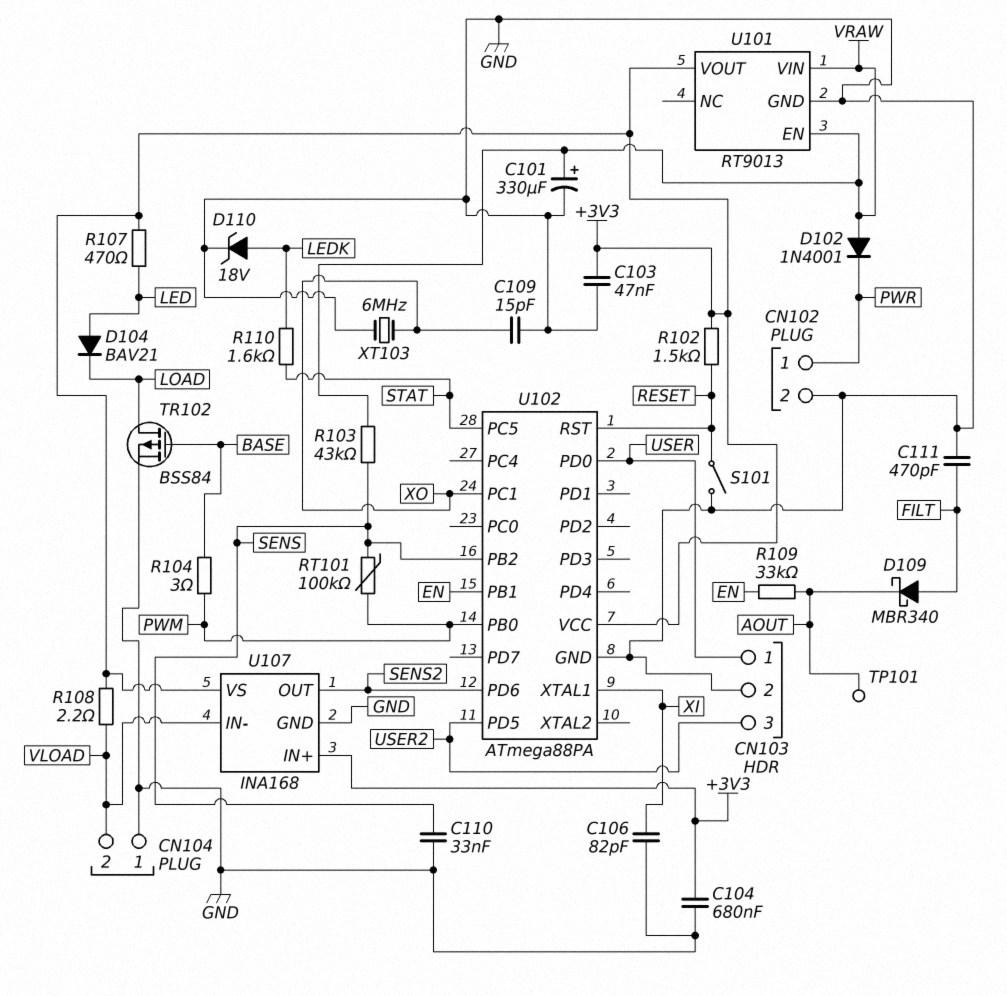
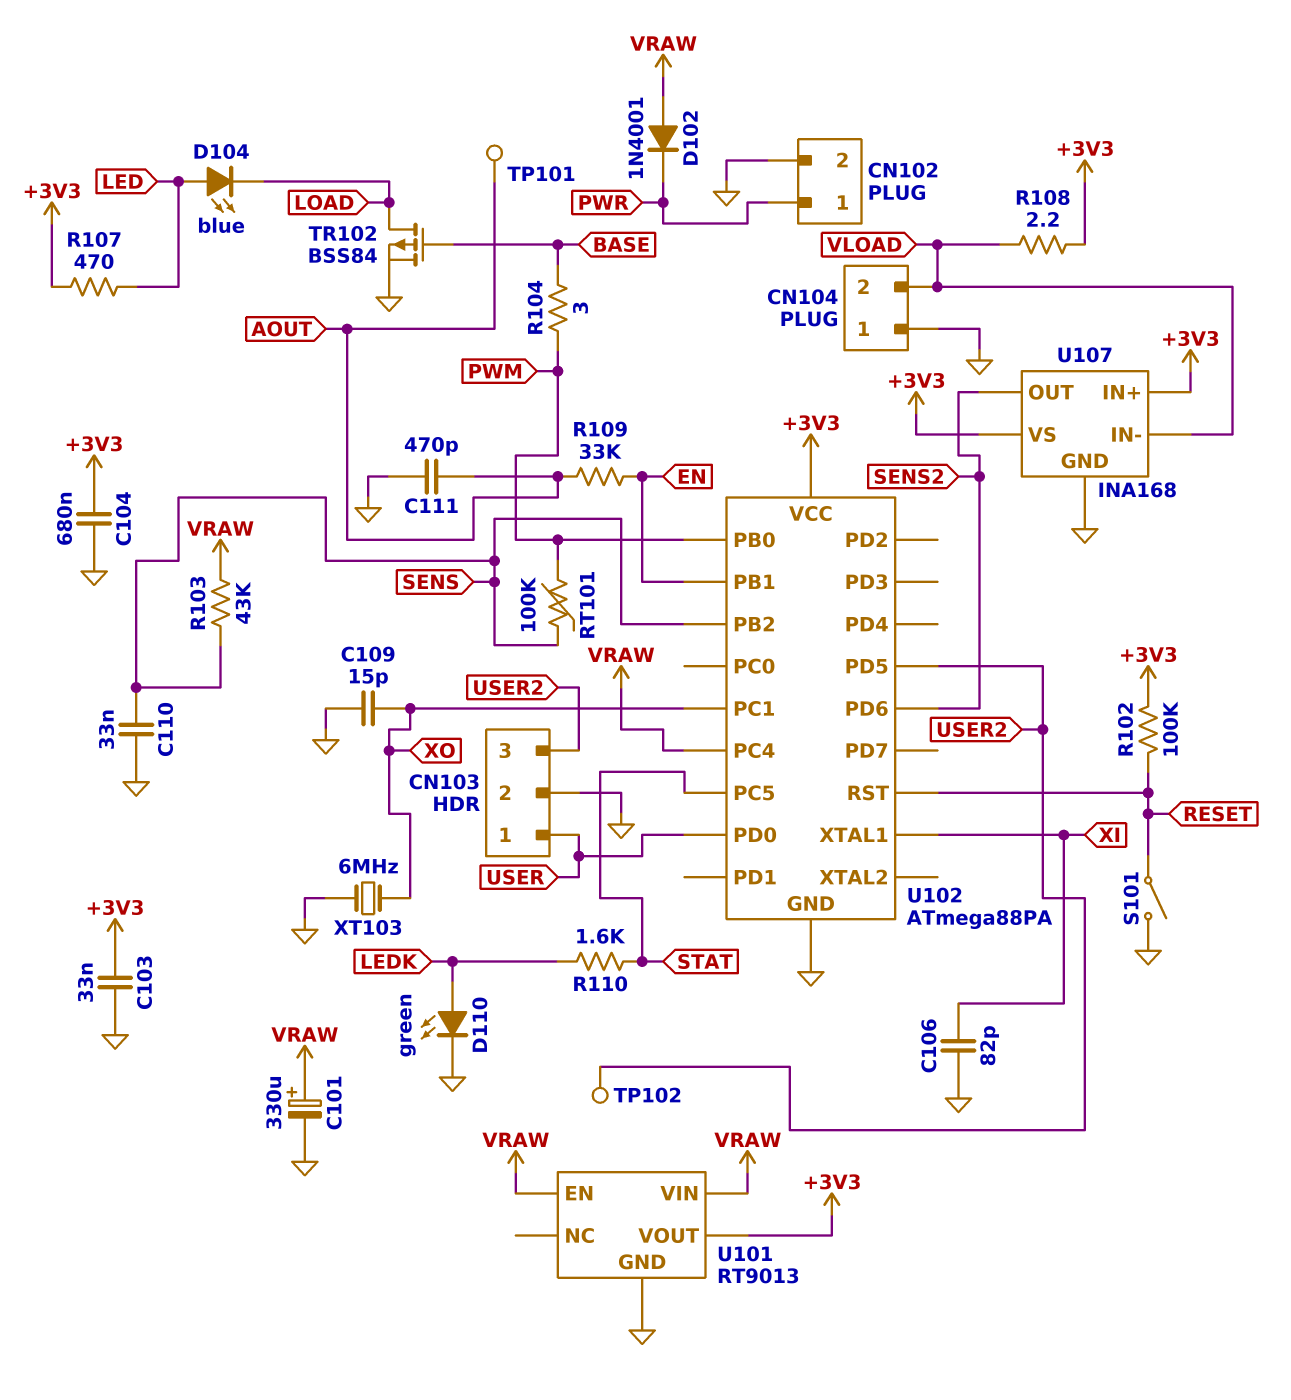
C103: 47nF (+3V3, GND) -> 33nF (+3V3, GND)
C111: 470pF (FILT, GND) -> 470pF (AOUT, GND)
D104: diode BAV21 (A LED, K LOAD) -> LED blue (A LED, K LOAD)
D109: schottky MBR340 (A FILT, K AOUT) -> none
D110: zener 18V (A LEDK, K GND) -> LED green (A LEDK, K GND)
R102: 1.5k (+3V3, RESET) -> 100k (+3V3, RESET)
TP102: none -> test point (USER2)
U102 pin PC4: none -> VRAW

